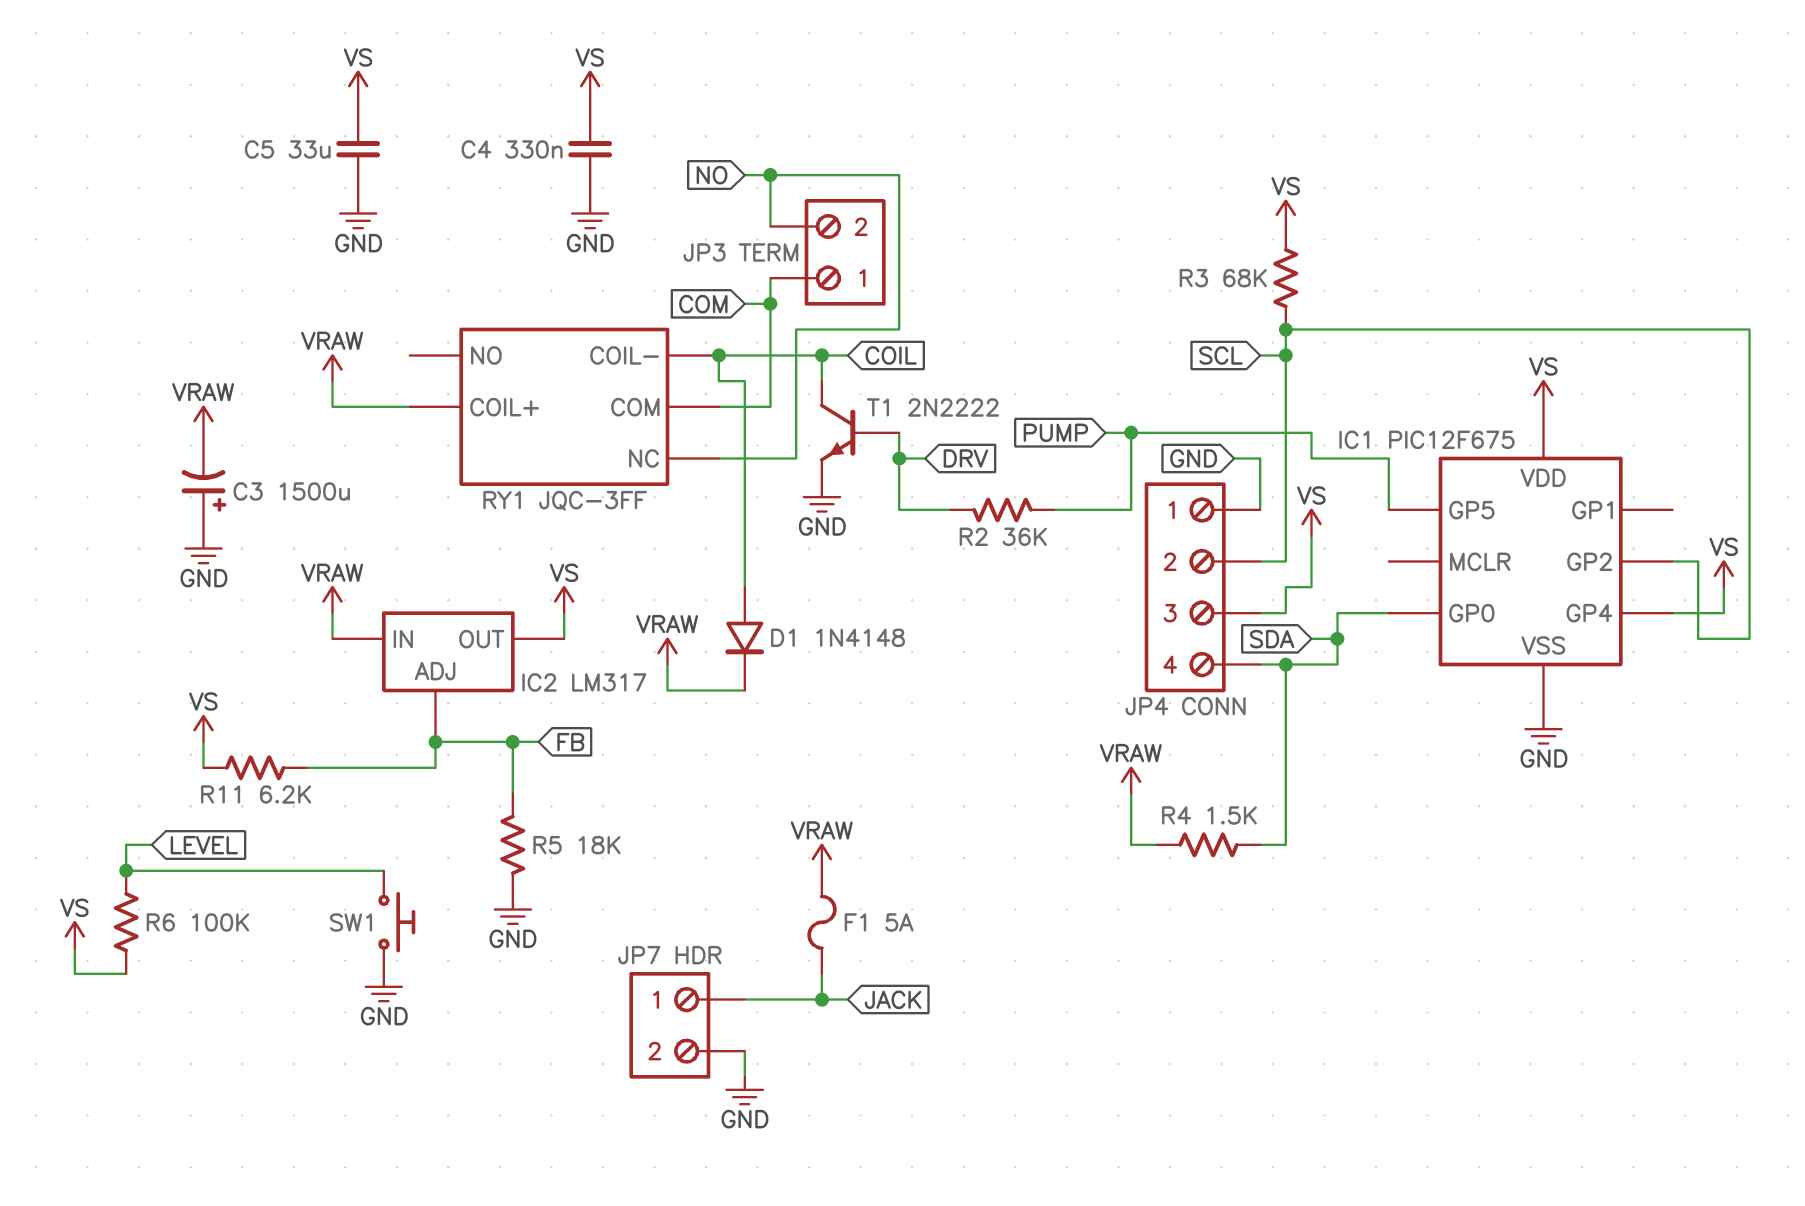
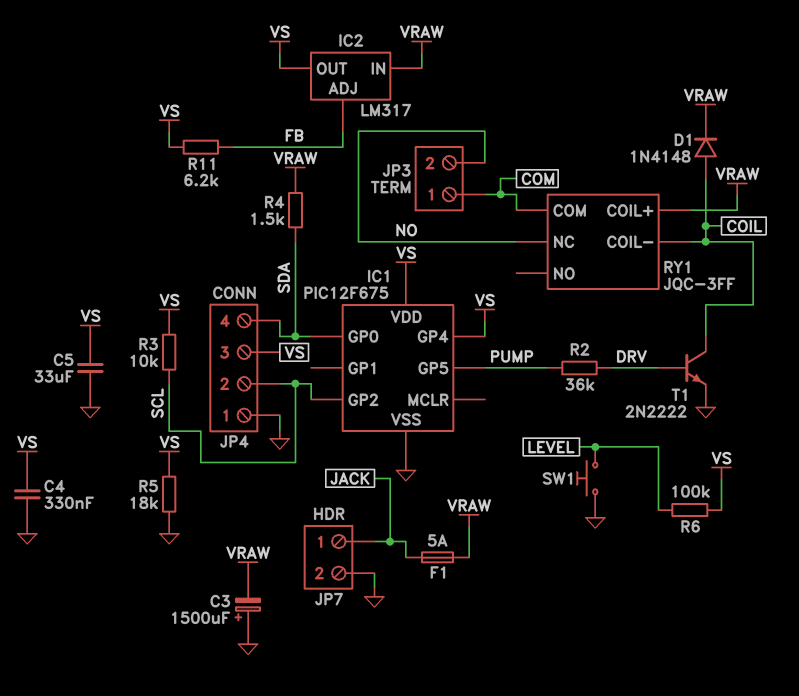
R3: 68k (SCL, VS) -> 10k (SCL, VS)
R5: 18k (FB, GND) -> 18k (GND, VS)

